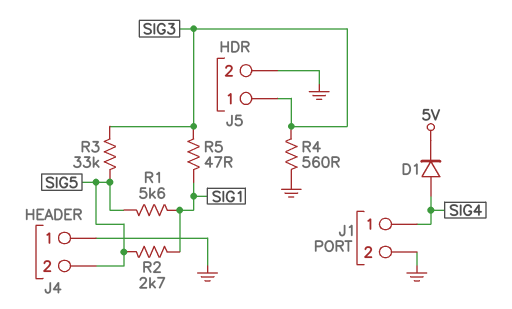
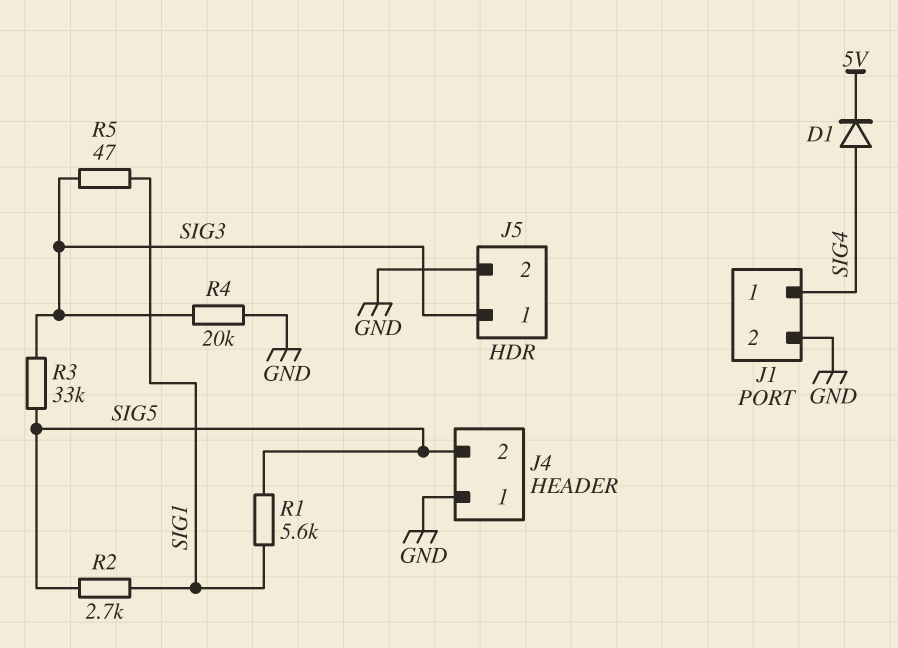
R4: 560 (GND, SIG3) -> 20k (GND, SIG3)

